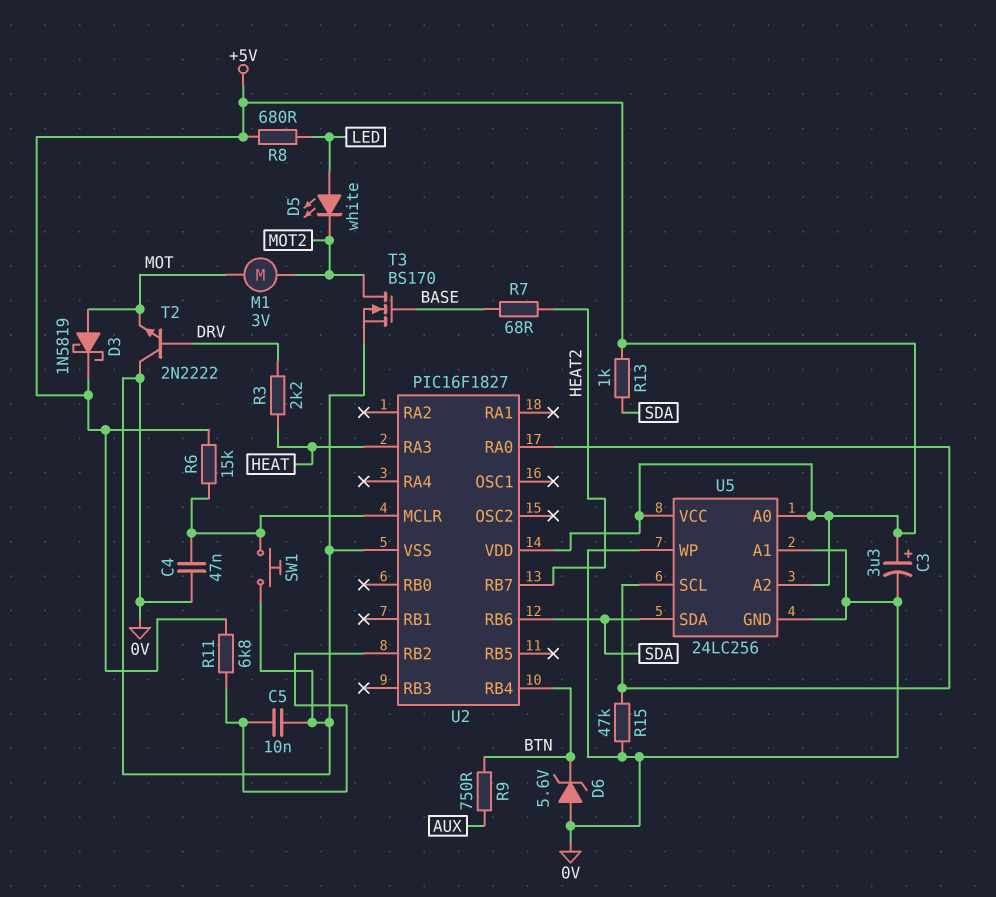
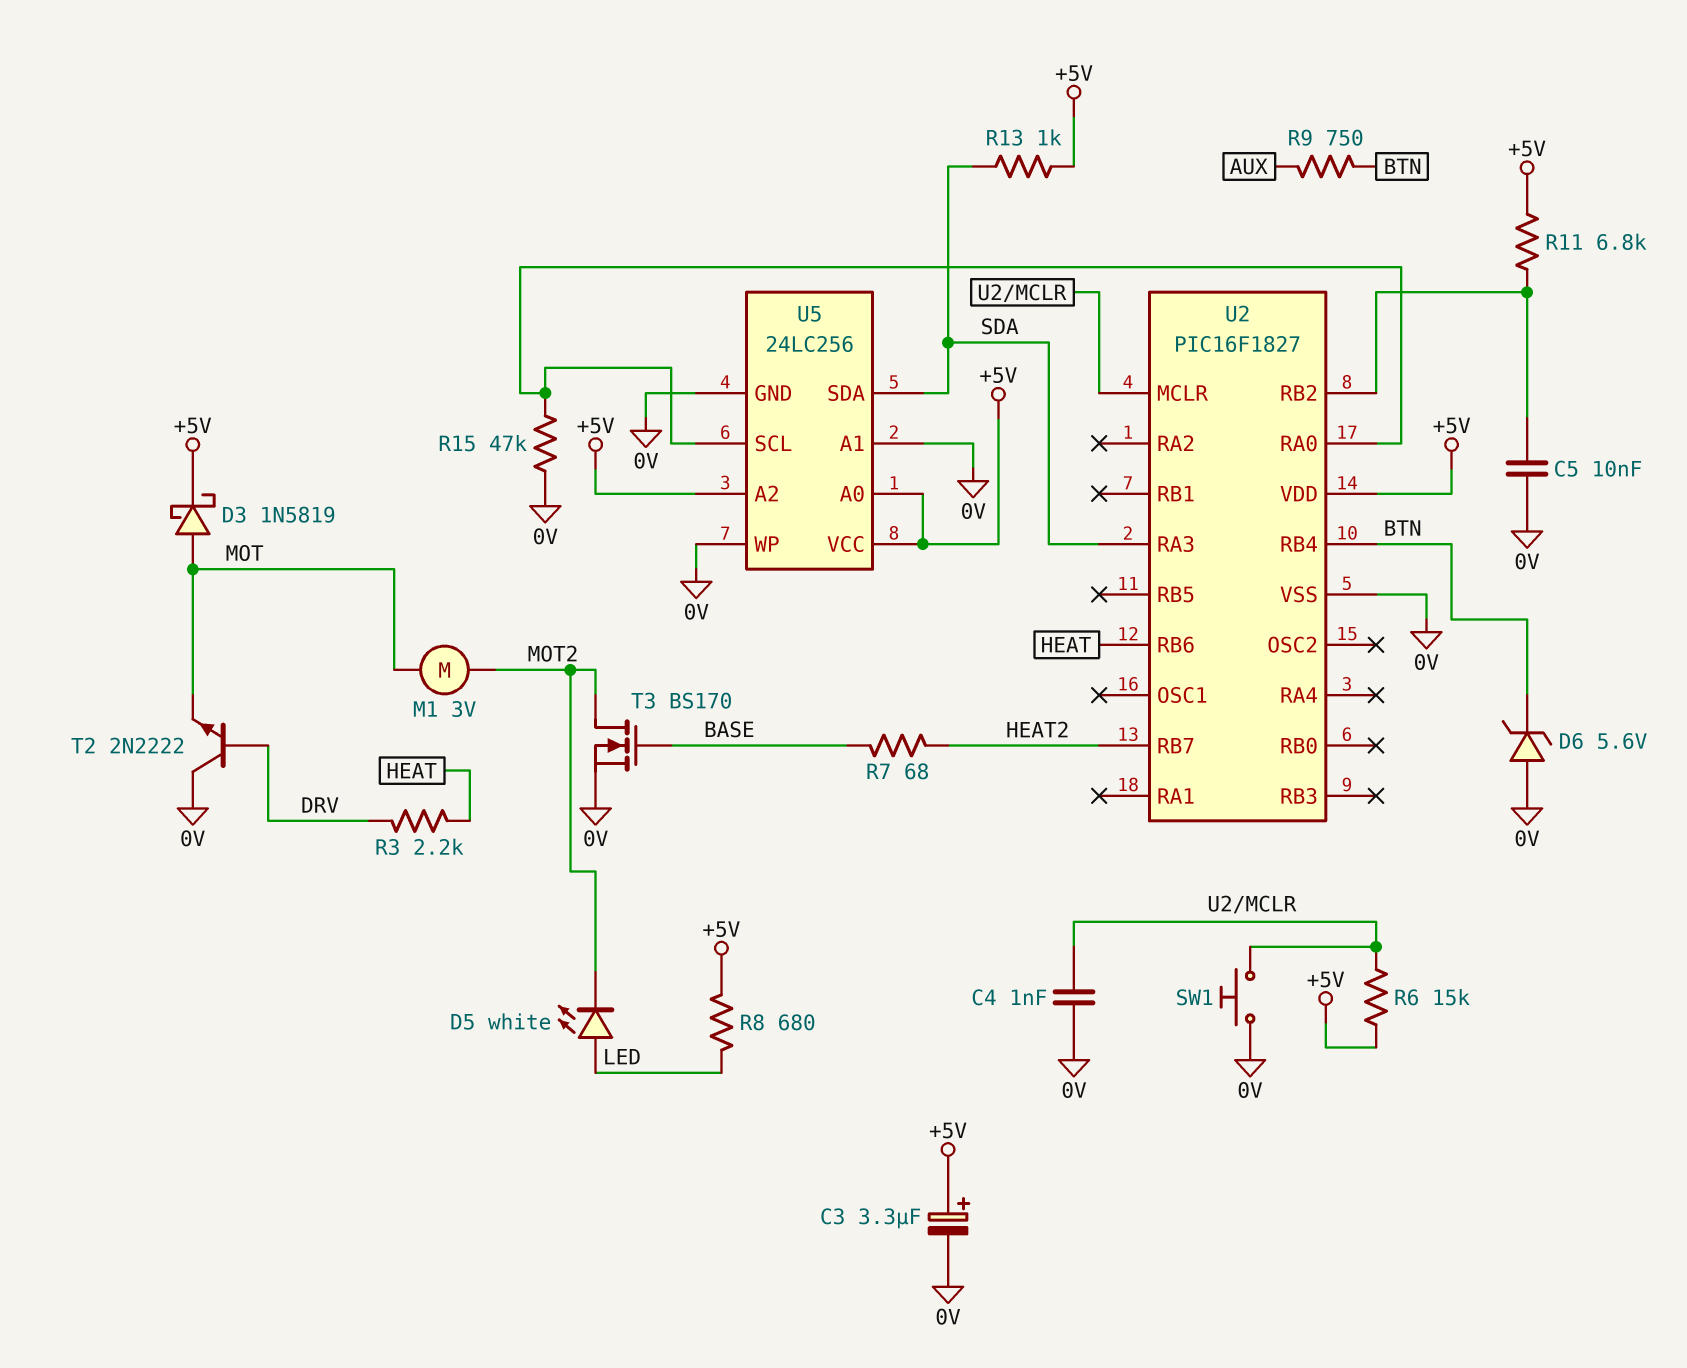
C4: 47nF (0V, U2/MCLR) -> 1nF (0V, U2/MCLR)
U2 pin RA3: HEAT -> SDA
U2 pin RB6: SDA -> HEAT

